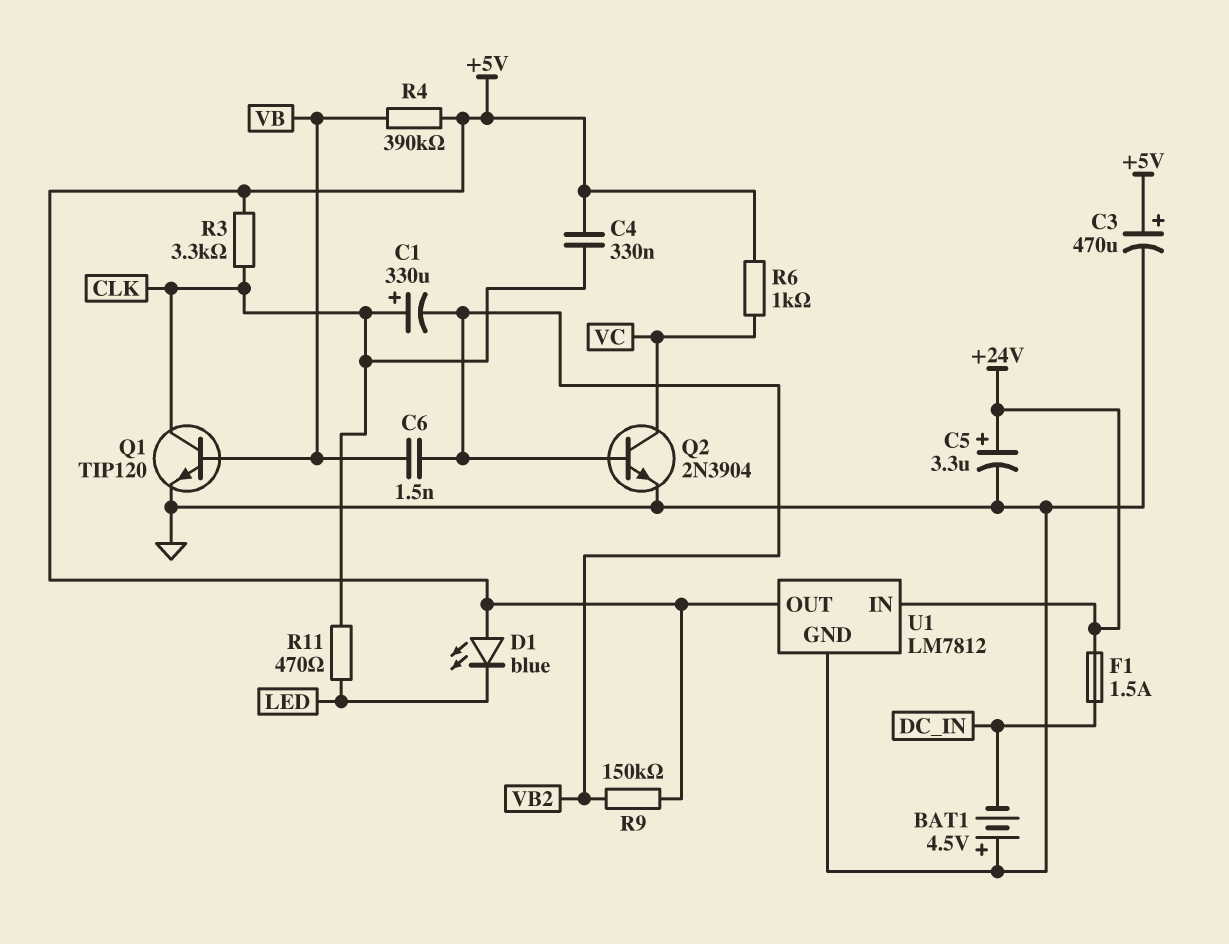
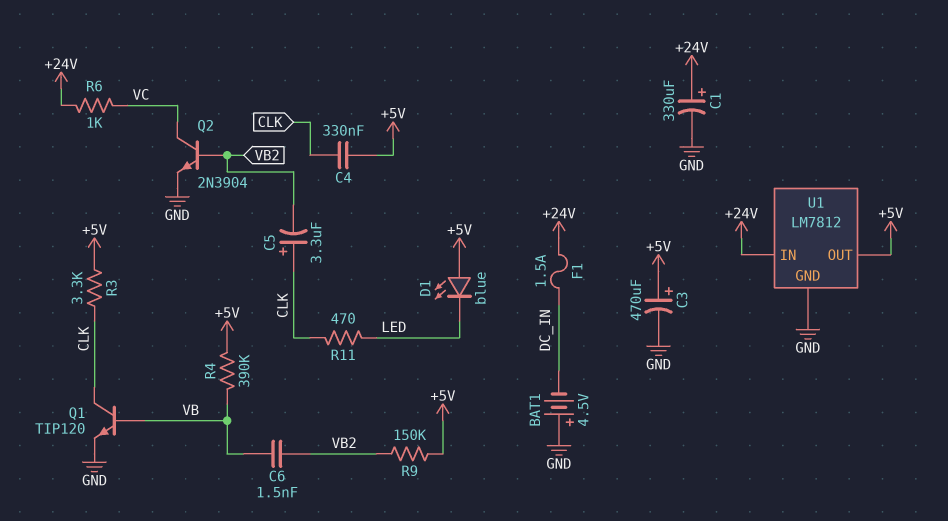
C1: 330uF (plus CLK, minus VB2) -> 330uF (plus +24V, minus GND)
C5: 3.3uF (plus +24V, minus GND) -> 3.3uF (plus CLK, minus VB2)
R6: 1k (+5V, VC) -> 1k (+24V, VC)

